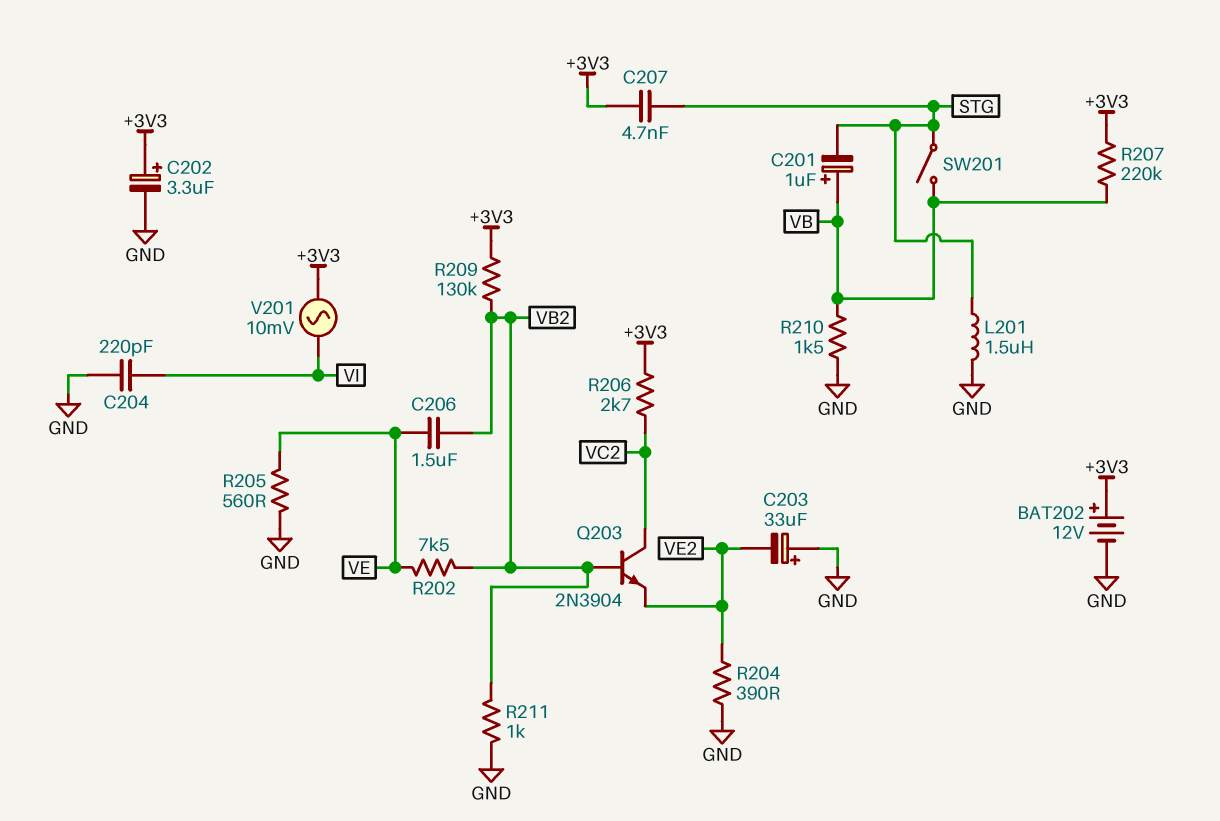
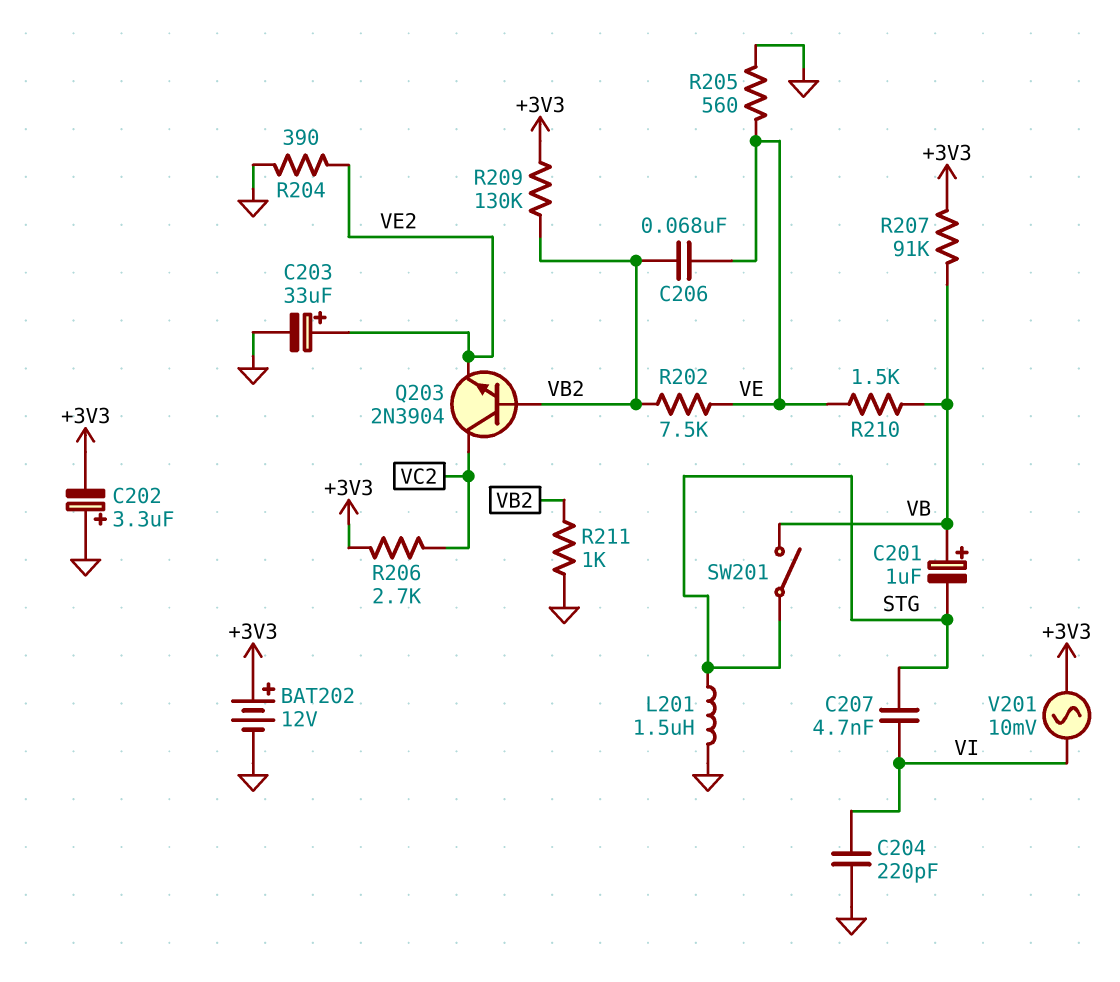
C202: 3.3uF (plus +3V3, minus GND) -> 3.3uF (plus GND, minus +3V3)
C203: 33uF (plus GND, minus VE2) -> 33uF (plus VE2, minus GND)
C206: 1.5uF (VB2, VE) -> 68nF (VB2, VE)
C207: 4.7nF (+3V3, STG) -> 4.7nF (STG, VI)
R207: 220k (+3V3, VB) -> 91k (+3V3, VB)
R210: 1.5k (GND, VB) -> 1.5k (VB, VE)

